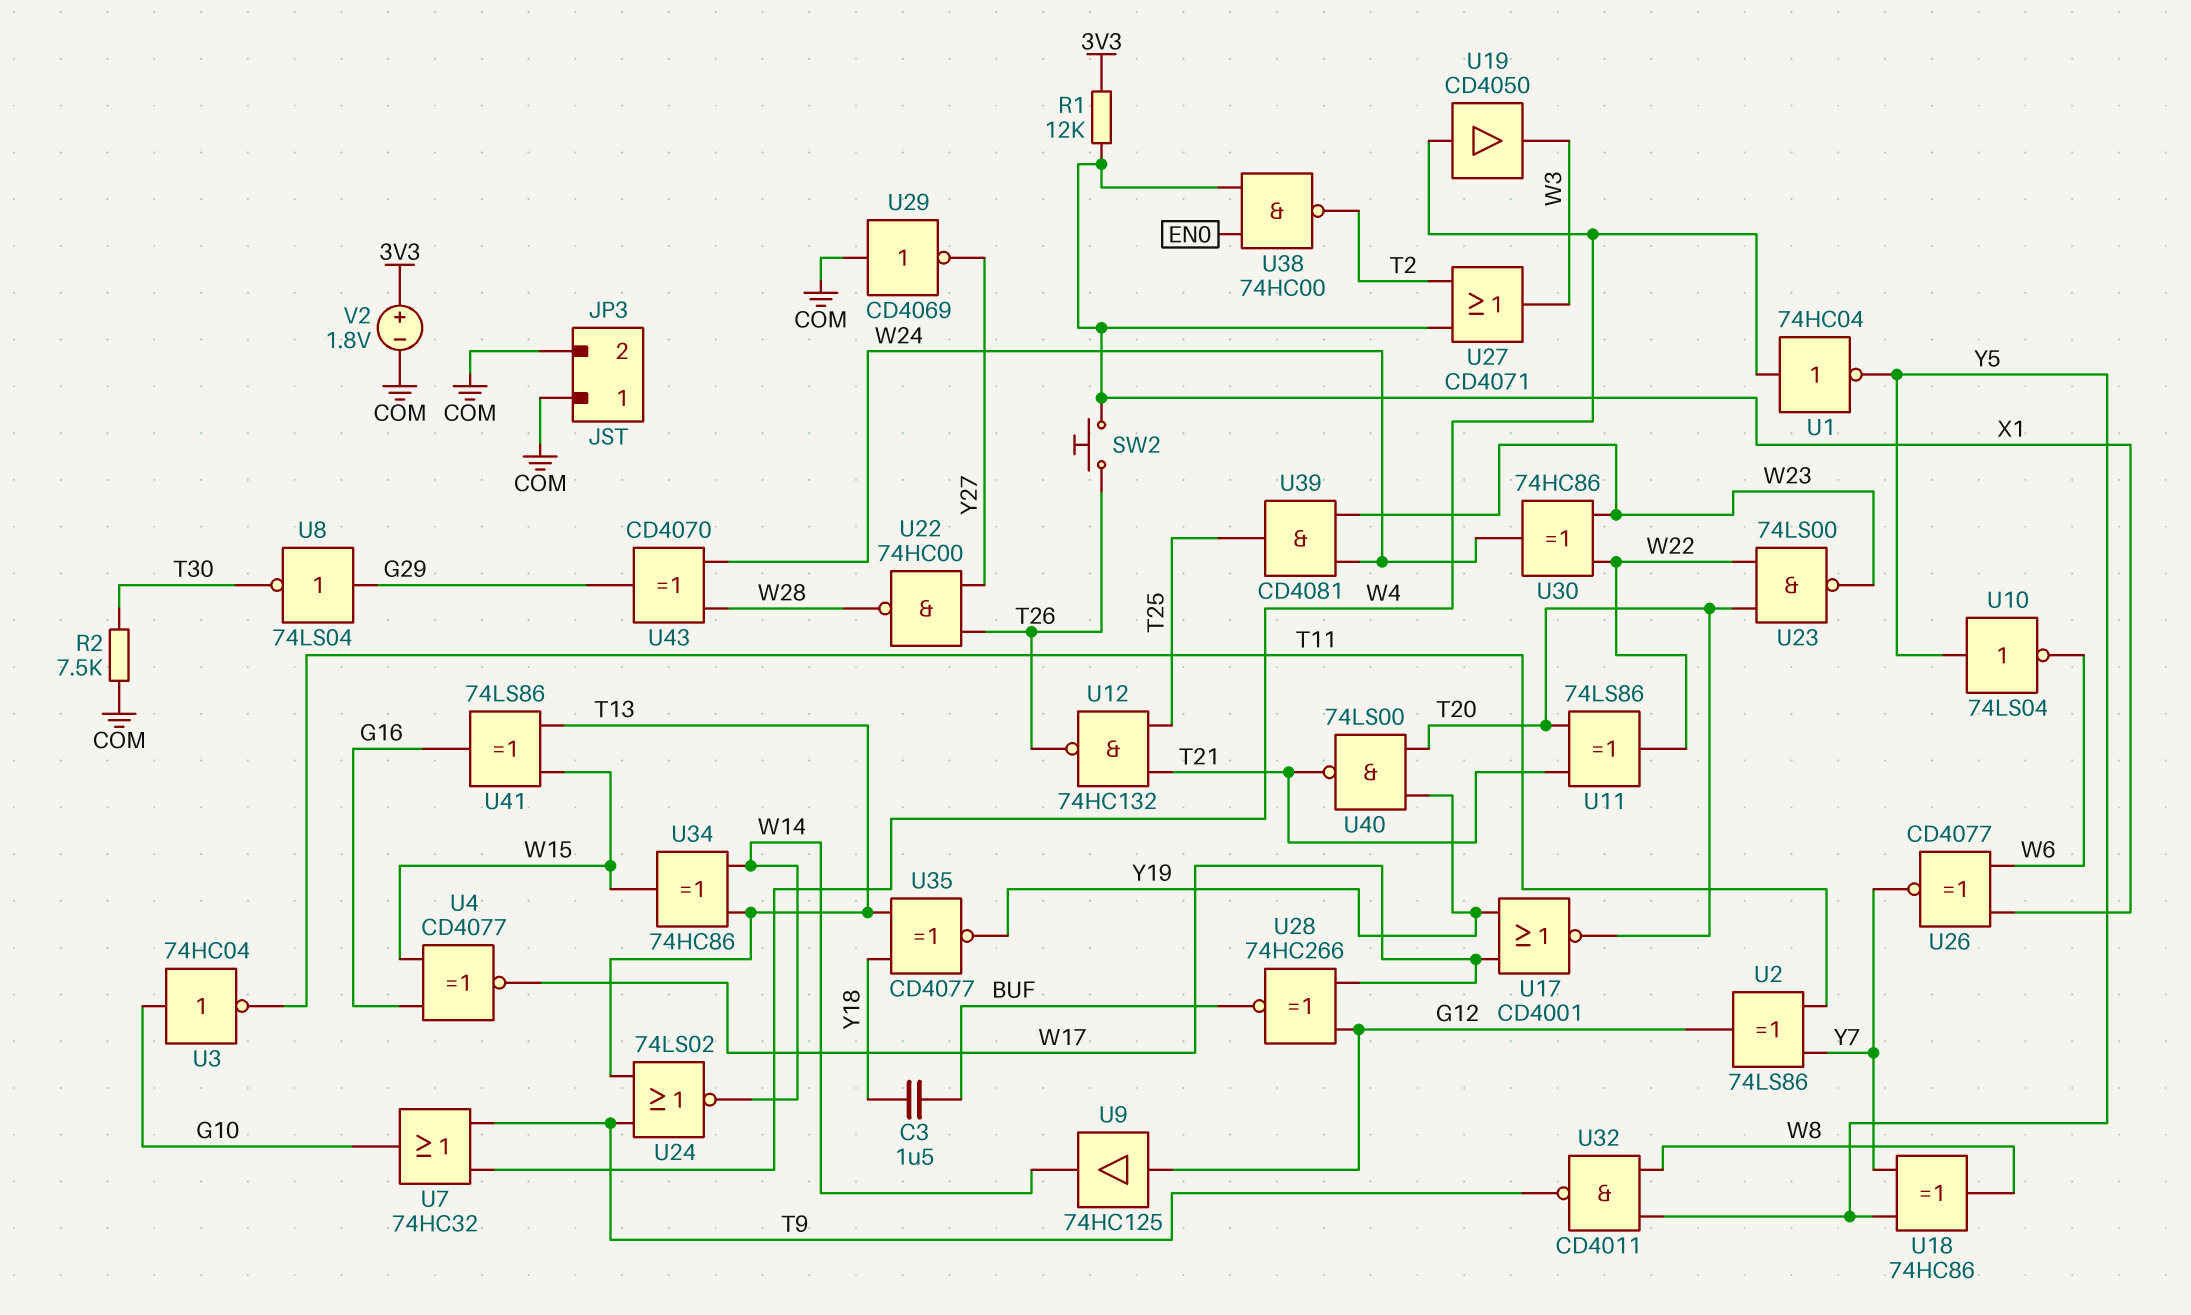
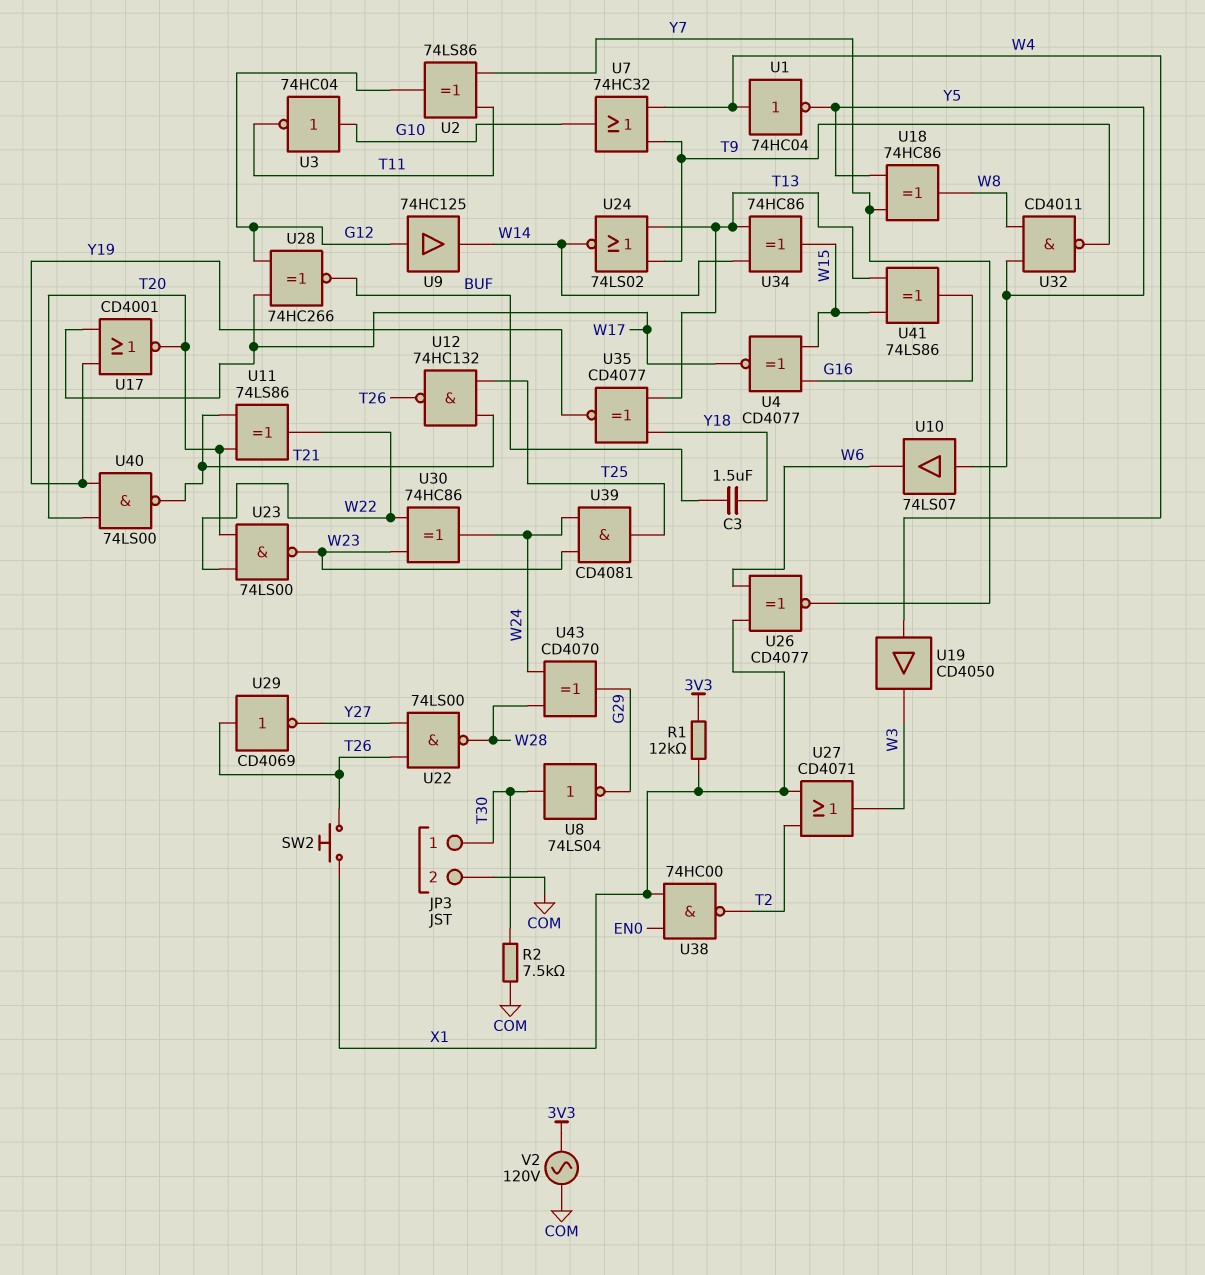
JP3 pin 1: COM -> T30
U8: NOT 74LS04 (in G29, out T30) -> NOT 74LS04 (in T30, out G29)
U10: NOT 74LS04 (in Y5, out W6) -> buffer 74LS07 (in Y5, out W6)
U22: NAND 74HC00 (in T26, in Y27, out W28) -> NAND 74LS00 (in T26, in Y27, out W28)
U29: NOT CD4069 (in COM, out Y27) -> NOT CD4069 (in T26, out Y27)
V2: 1.8V (plus 3V3, minus COM) -> AC 120V (3V3, COM)

